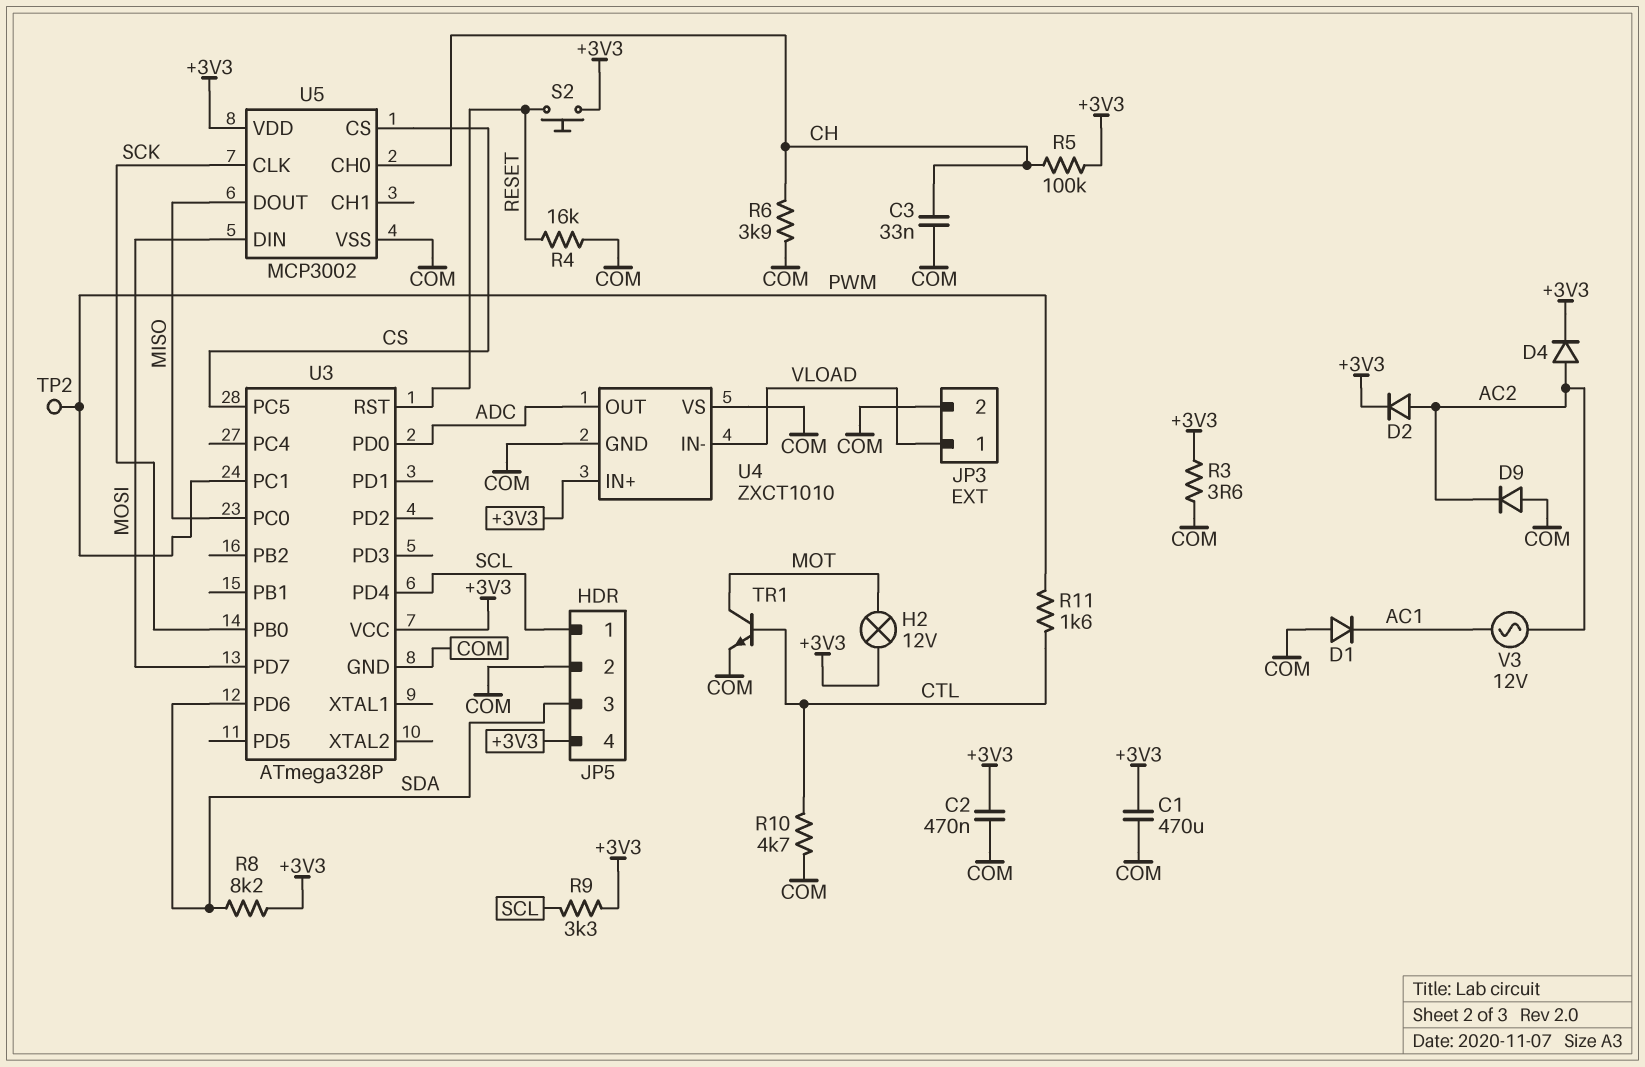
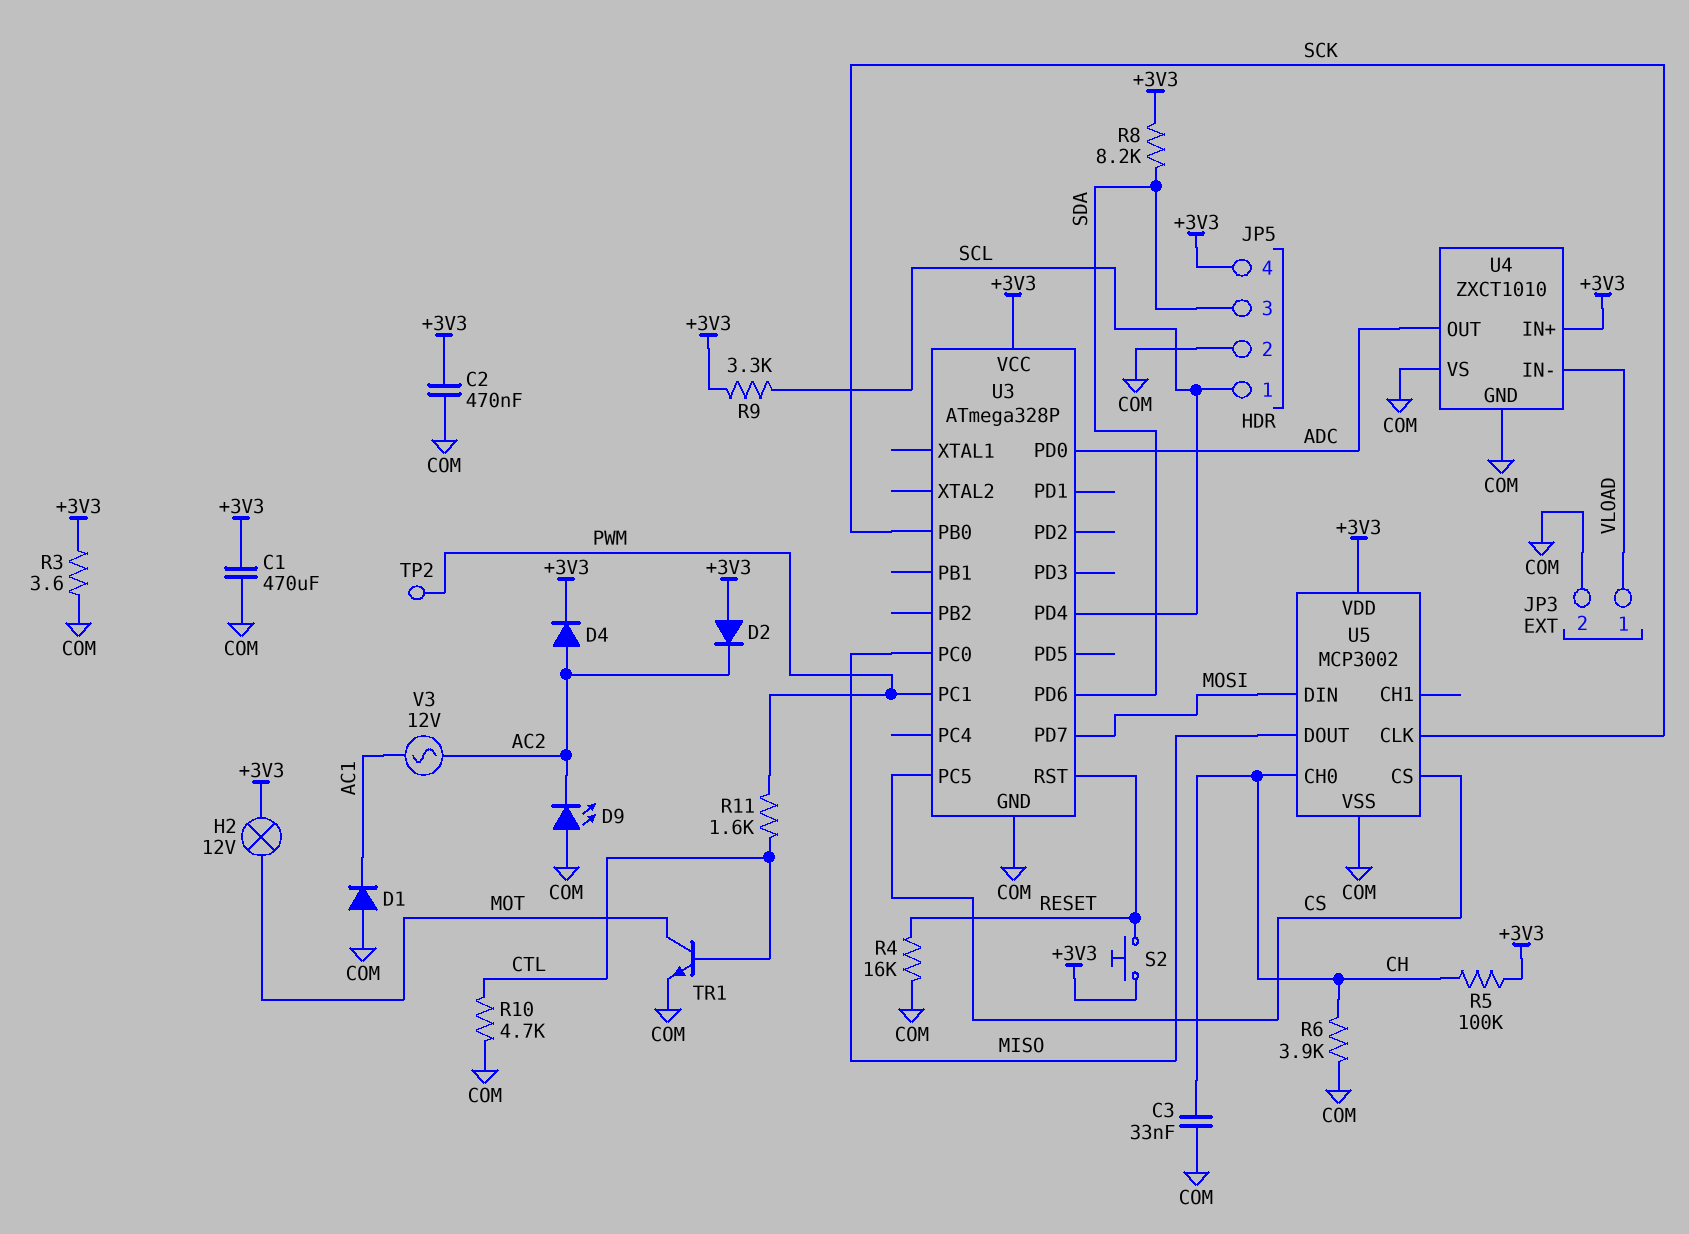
D2: diode (A AC2, K +3V3) -> diode (A +3V3, K AC2)
D9: diode (A COM, K AC2) -> LED (A COM, K AC2)

